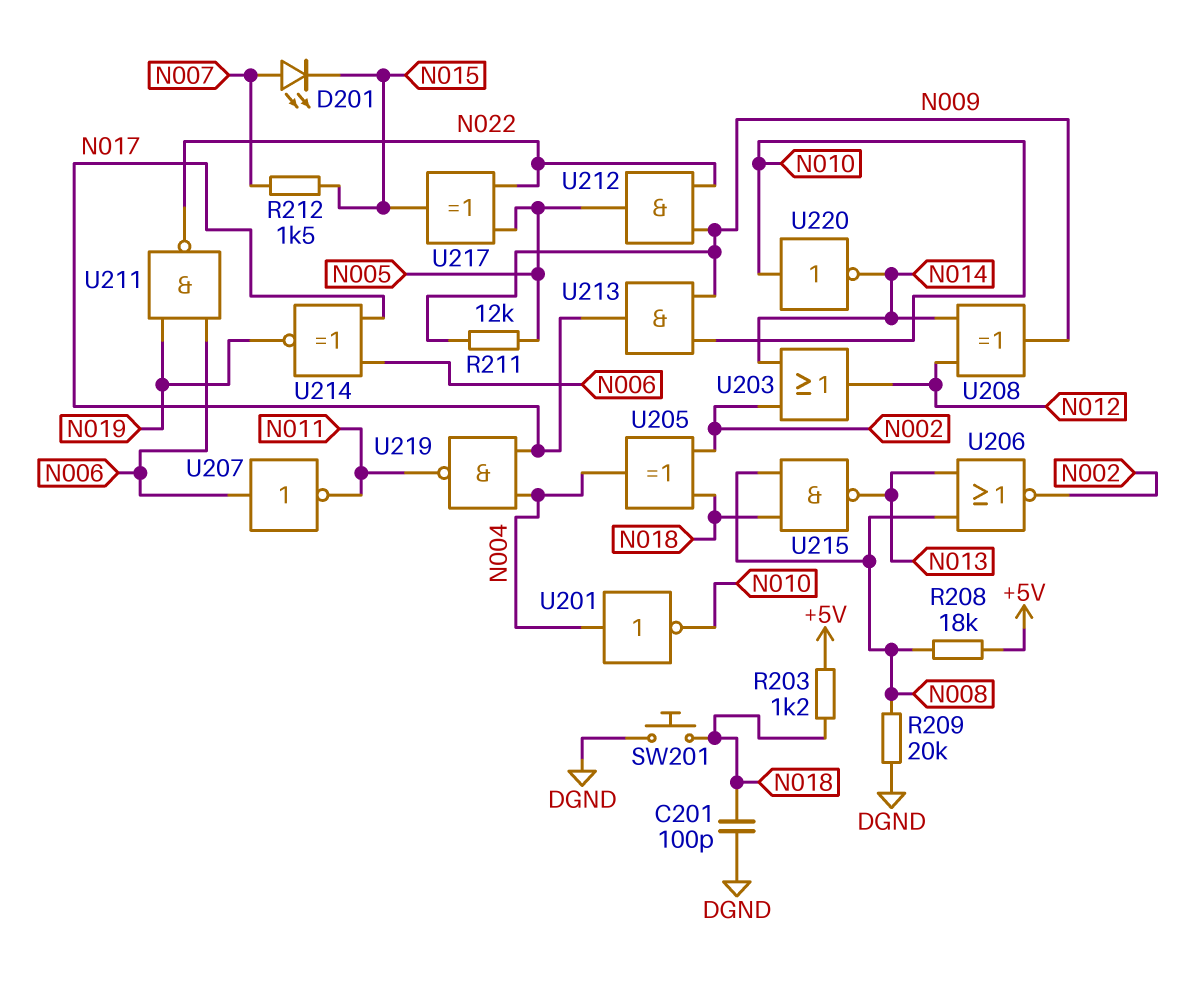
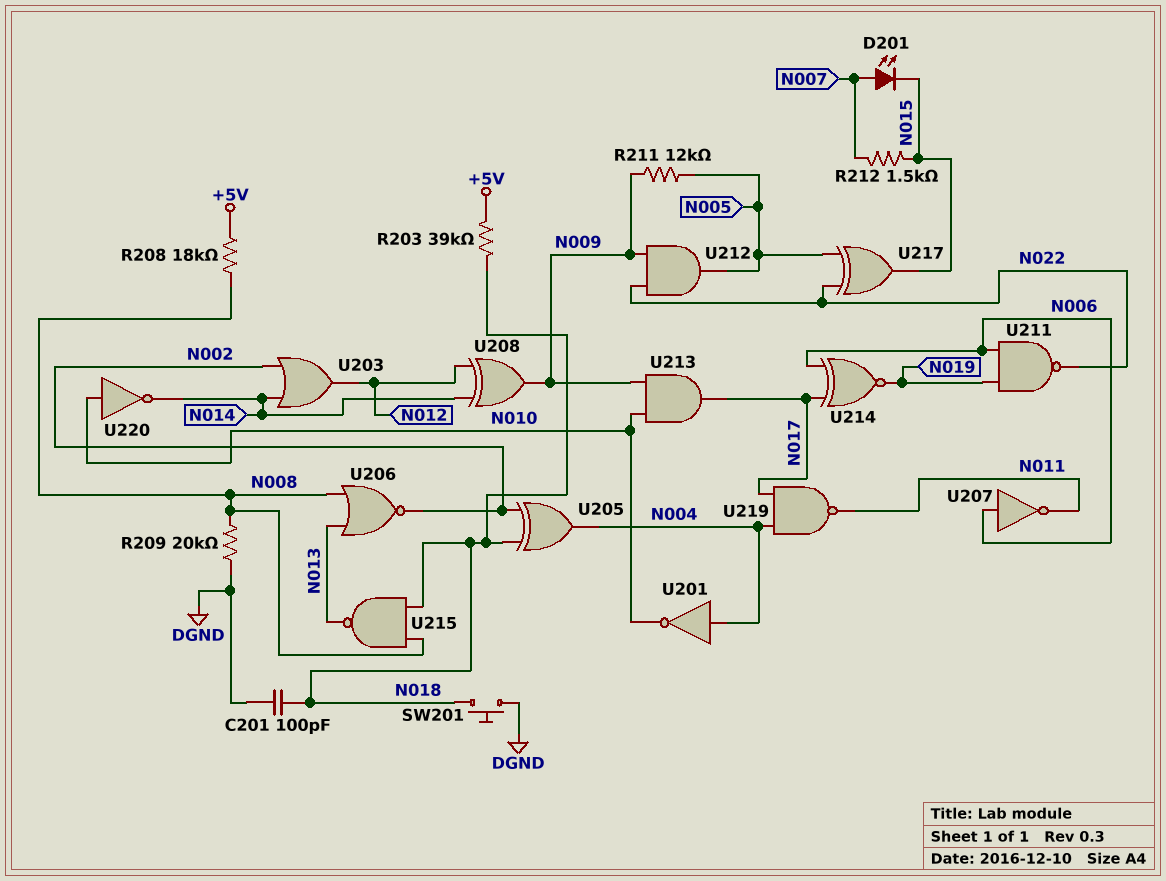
R203: 1.2k (+5V, N018) -> 39k (+5V, N018)

